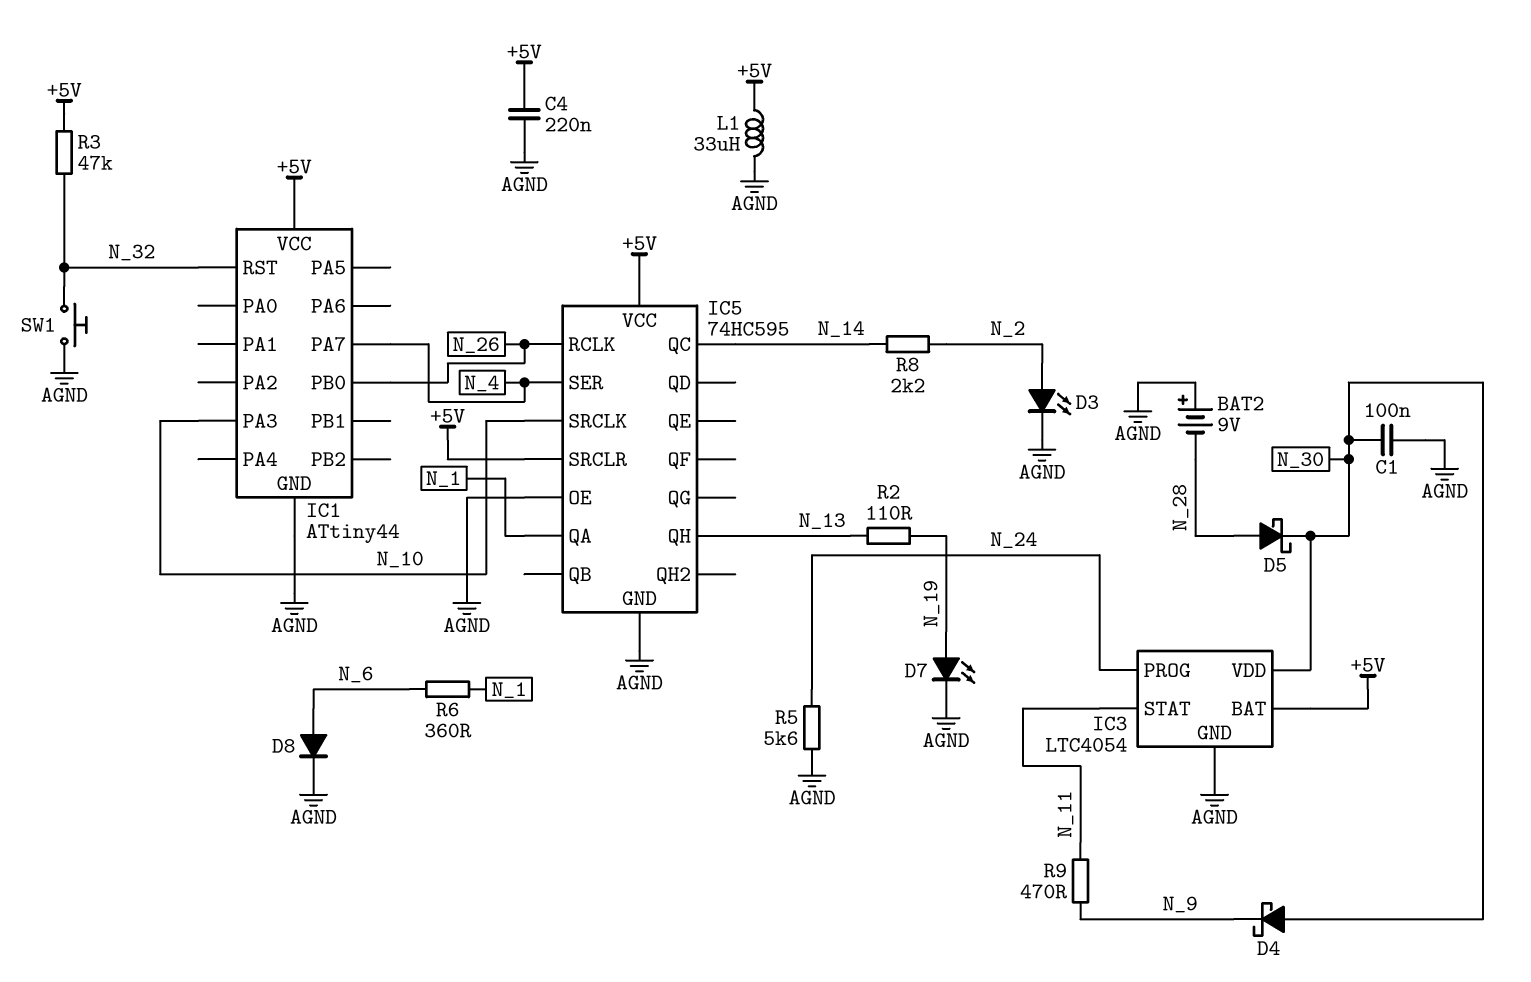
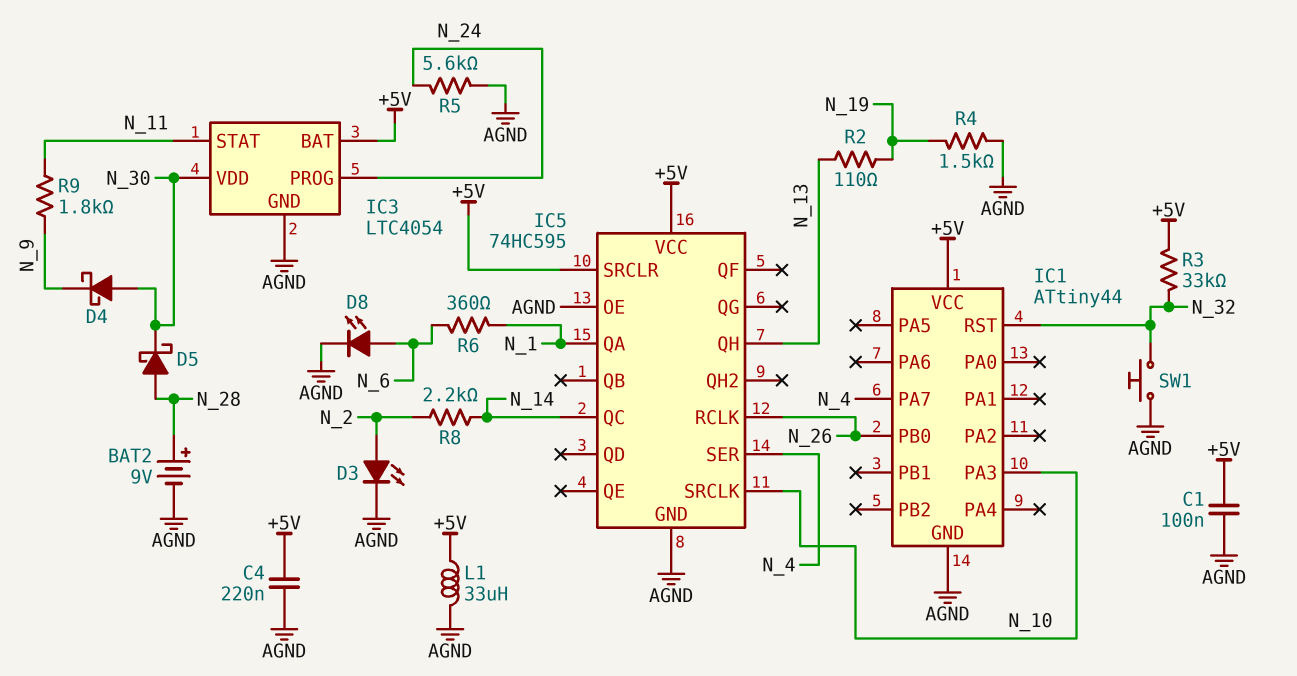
BAT2: 9V (plus AGND, minus N_28) -> 9V (plus N_28, minus AGND)
C1: 100nF (AGND, N_30) -> 100nF (+5V, AGND)
D7: LED (A N_19, K AGND) -> none
D8: diode (A N_6, K AGND) -> LED (A N_6, K AGND)
R3: 47k (+5V, N_32) -> 33k (+5V, N_32)
R4: none -> 1.5k (AGND, N_19)
R9: 470 (N_9, N_11) -> 1.8k (N_9, N_11)

